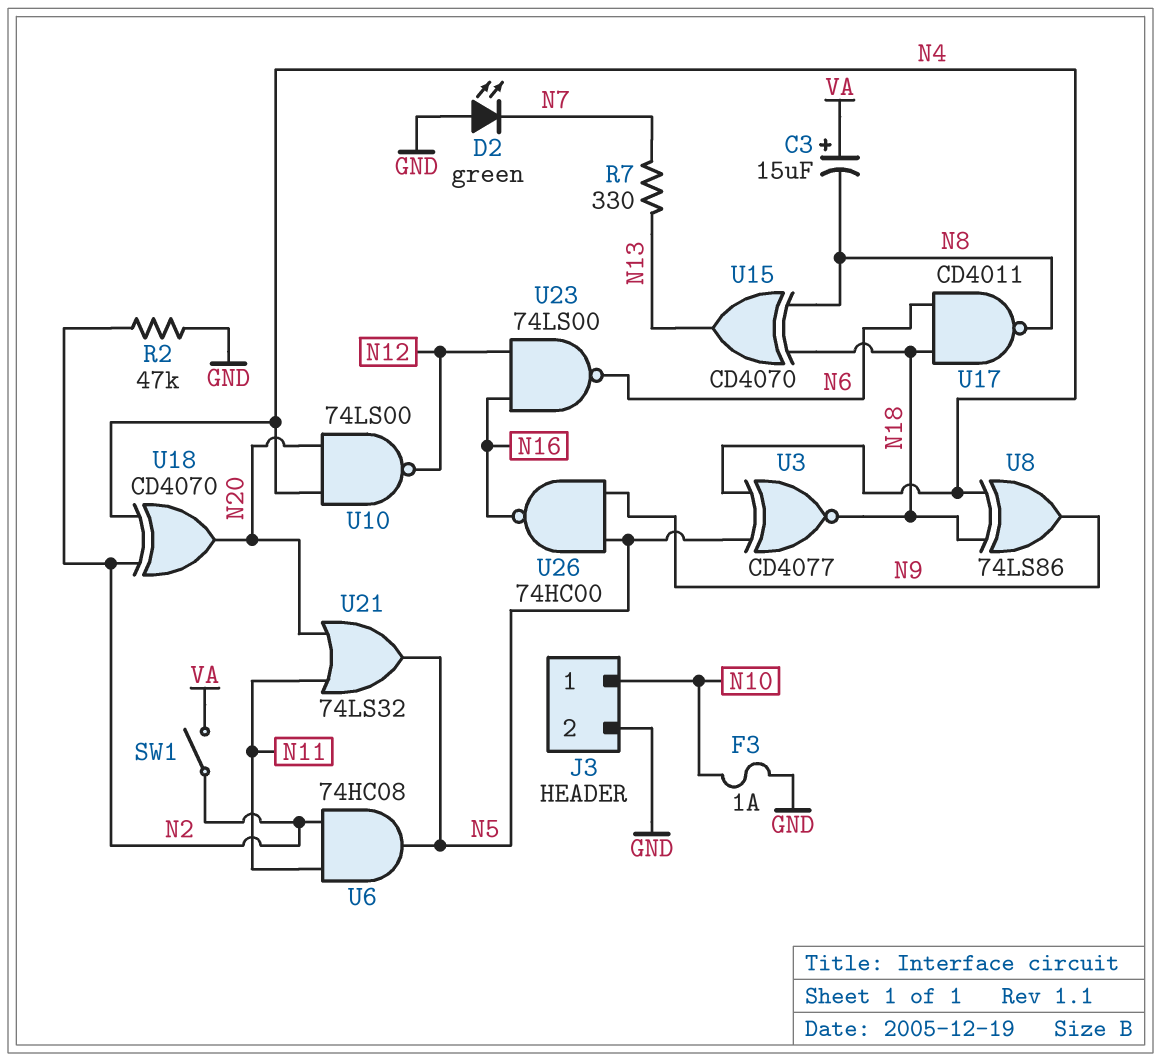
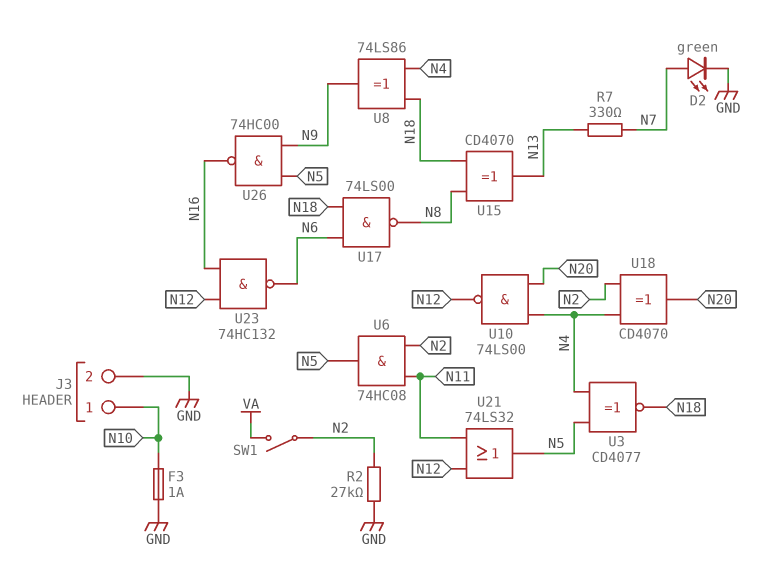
C3: 15uF (plus VA, minus N8) -> none
D2: LED green (A GND, K N7) -> LED green (A N7, K GND)
R2: 47k (GND, N2) -> 27k (GND, N2)
U17: NAND CD4011 (in N6, in N18, out N8) -> NAND 74LS00 (in N6, in N18, out N8)
U21: OR 74LS32 (in N11, in N20, out N5) -> OR 74LS32 (in N11, in N12, out N5)
U23: NAND 74LS00 (in N12, in N16, out N6) -> NAND 74HC132 (in N12, in N16, out N6)

